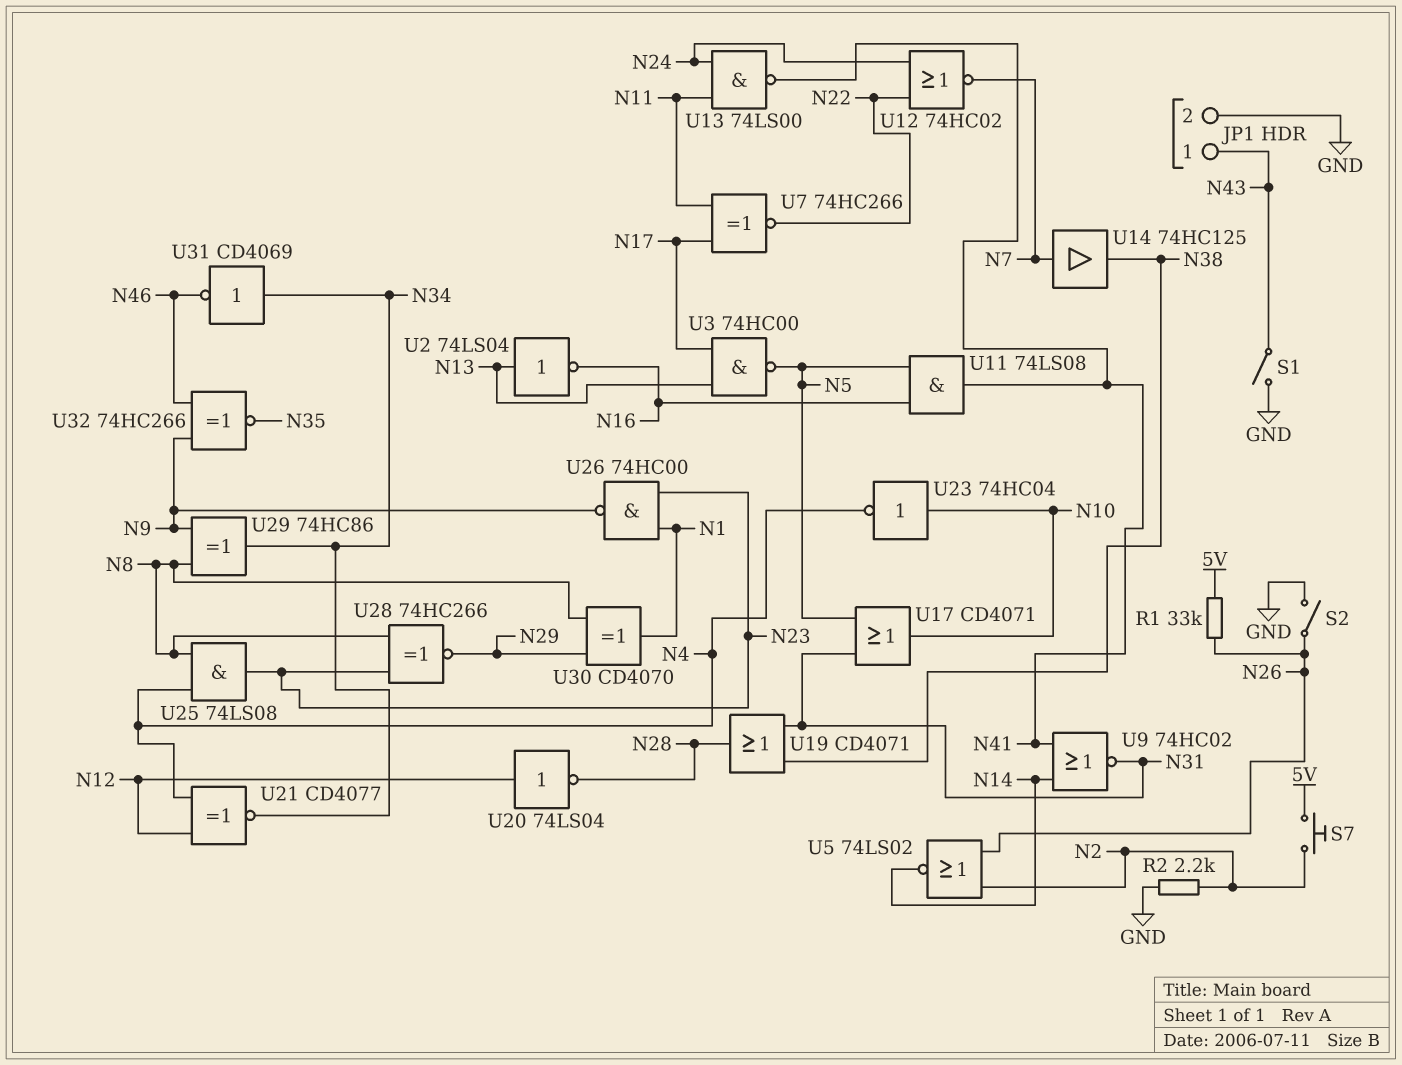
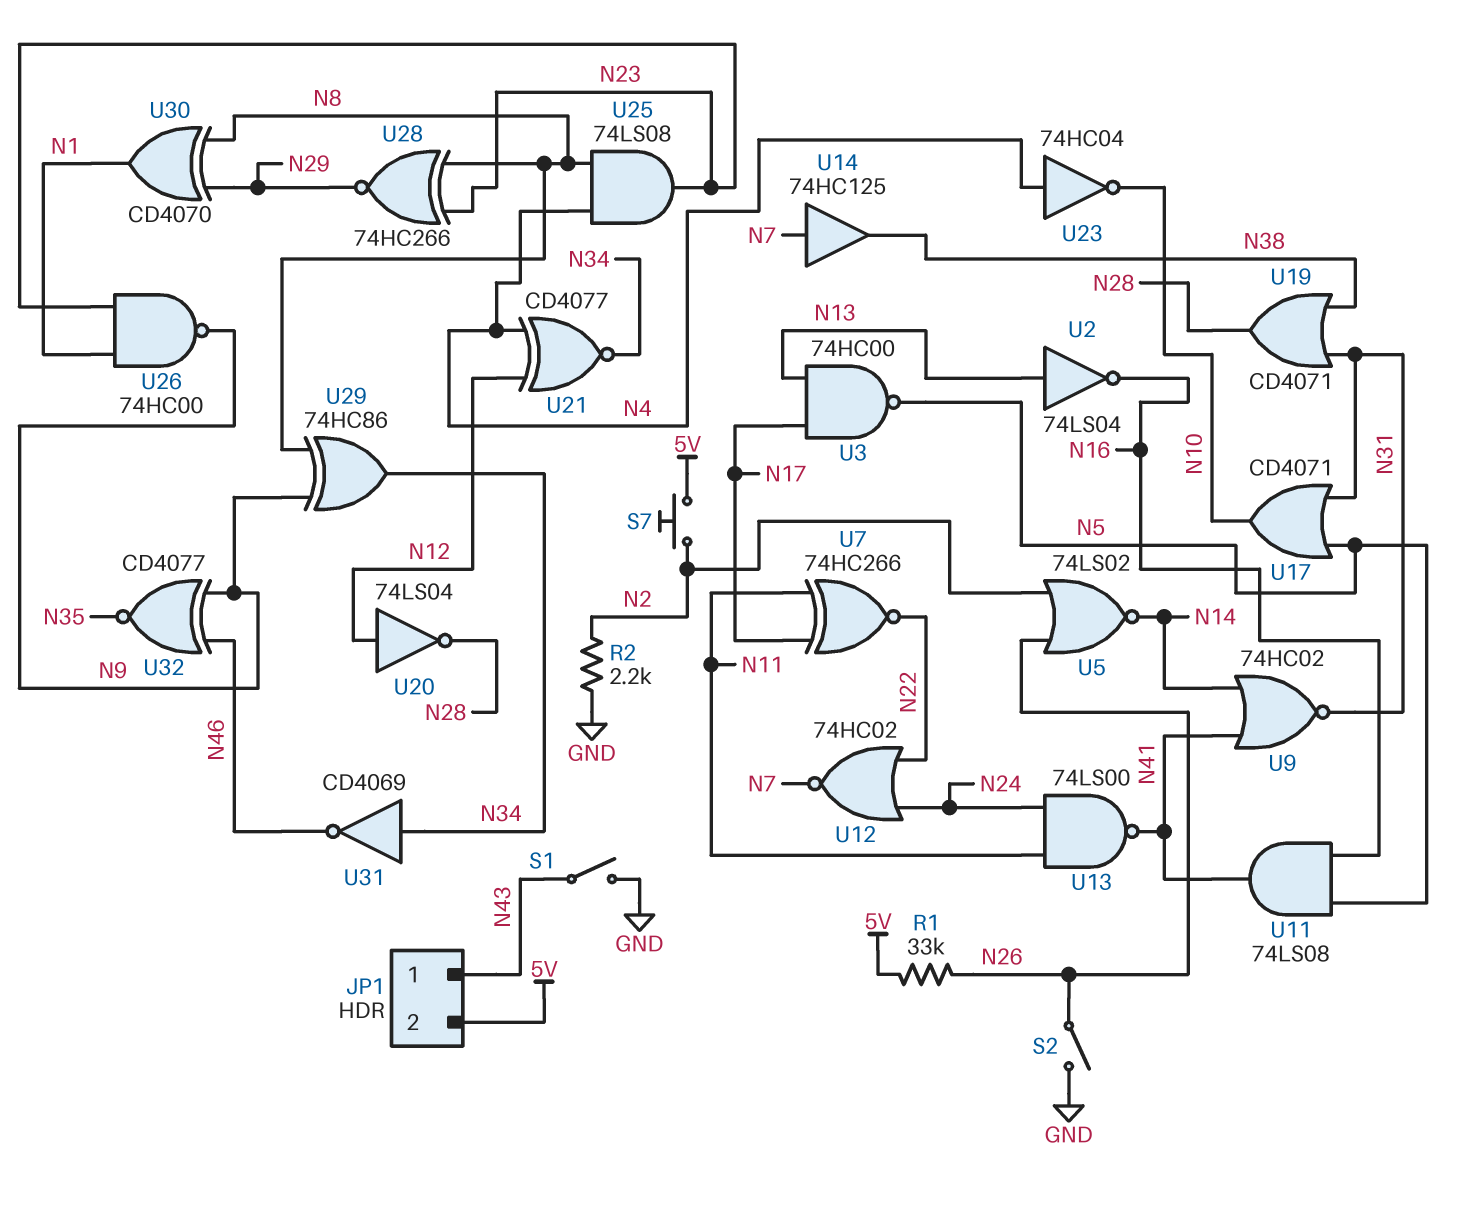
JP1 pin 2: GND -> 5V
U23: NOT 74HC04 (in N10, out N4) -> NOT 74HC04 (in N4, out N10)
U32: XNOR 74HC266 (in N9, in N46, out N35) -> XNOR CD4077 (in N9, in N46, out N35)

